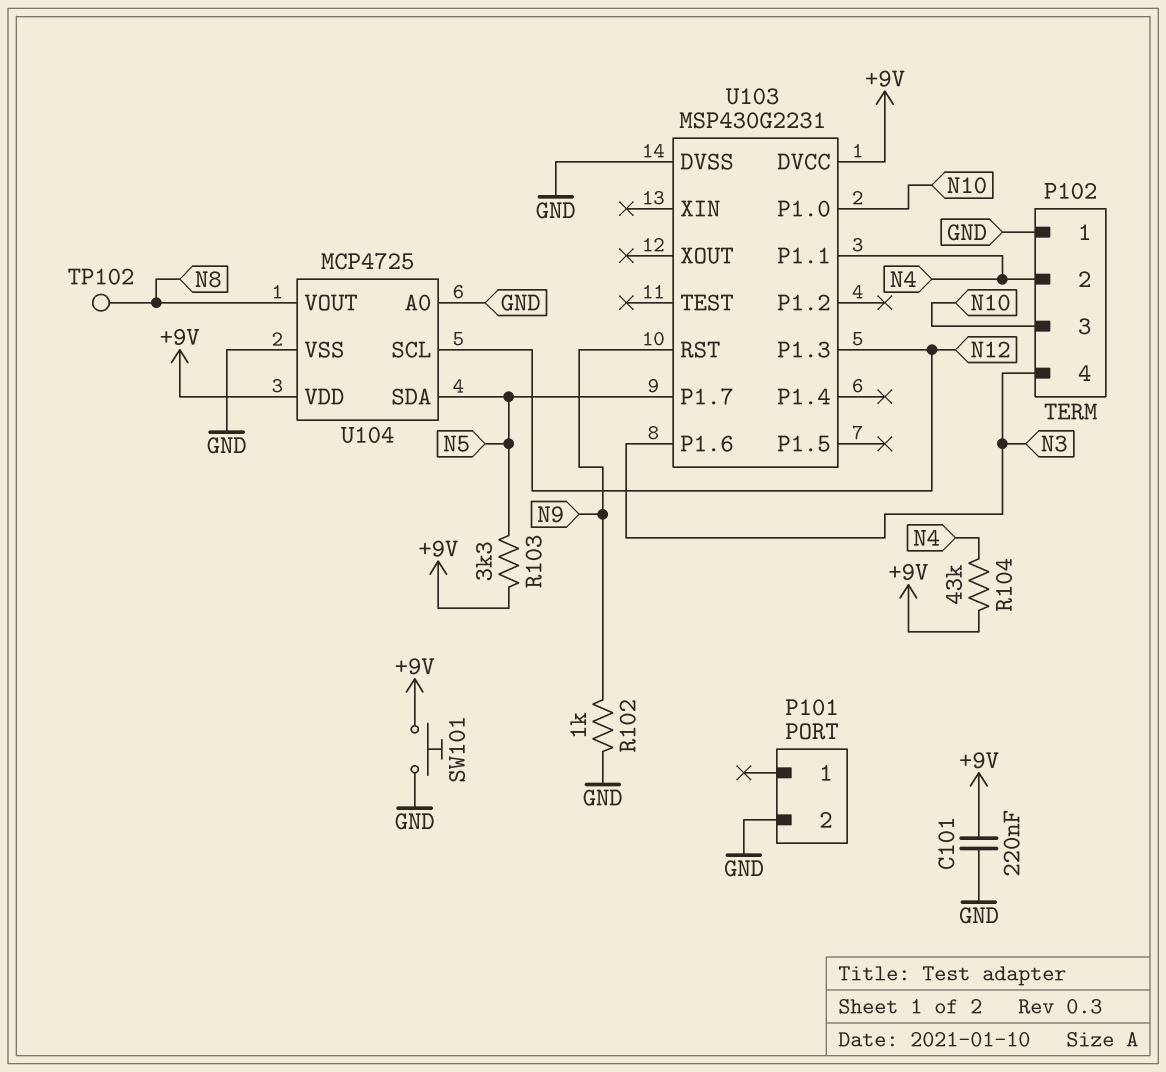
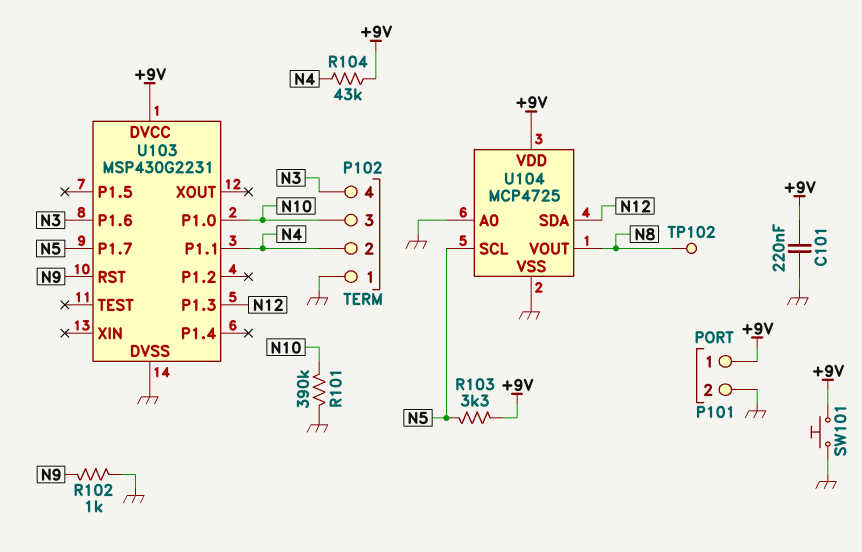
P101 pin 1: none -> +9V
R101: none -> 390k (GND, N10)
U104 pin SCL: N12 -> N5
U104 pin SDA: N5 -> N12

